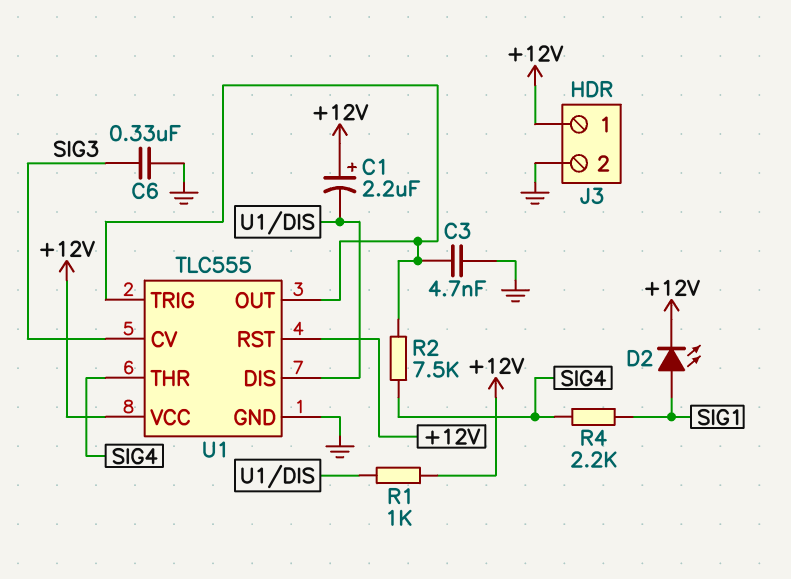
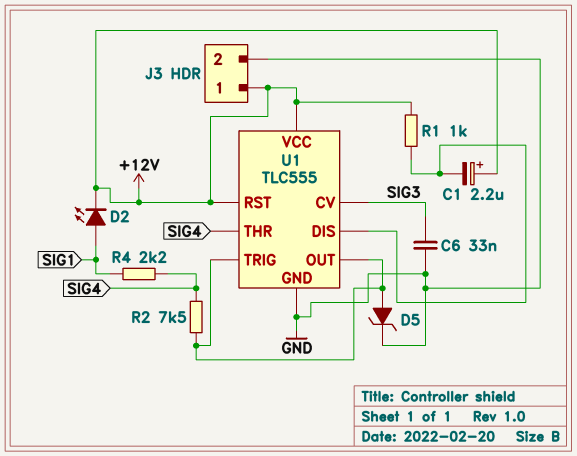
C3: 4.7nF (GND, U1/OUT) -> none
C6: 330nF (GND, SIG3) -> 33nF (GND, SIG3)
D5: none -> zener (A U1/OUT, K GND)

